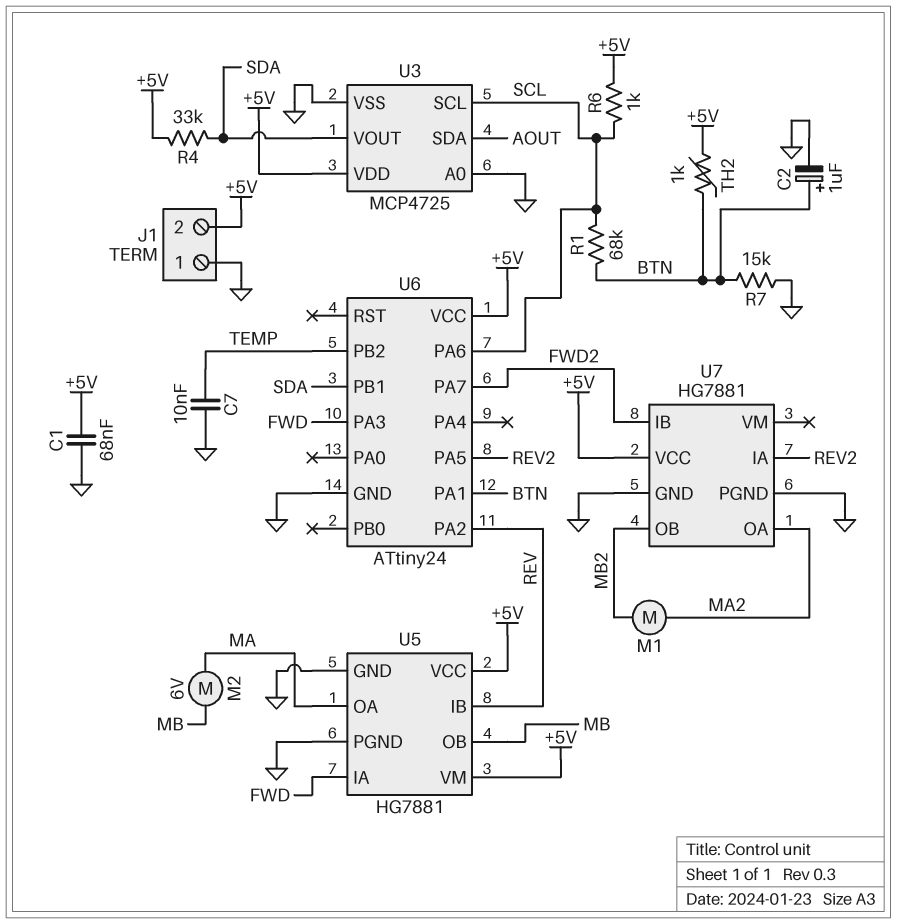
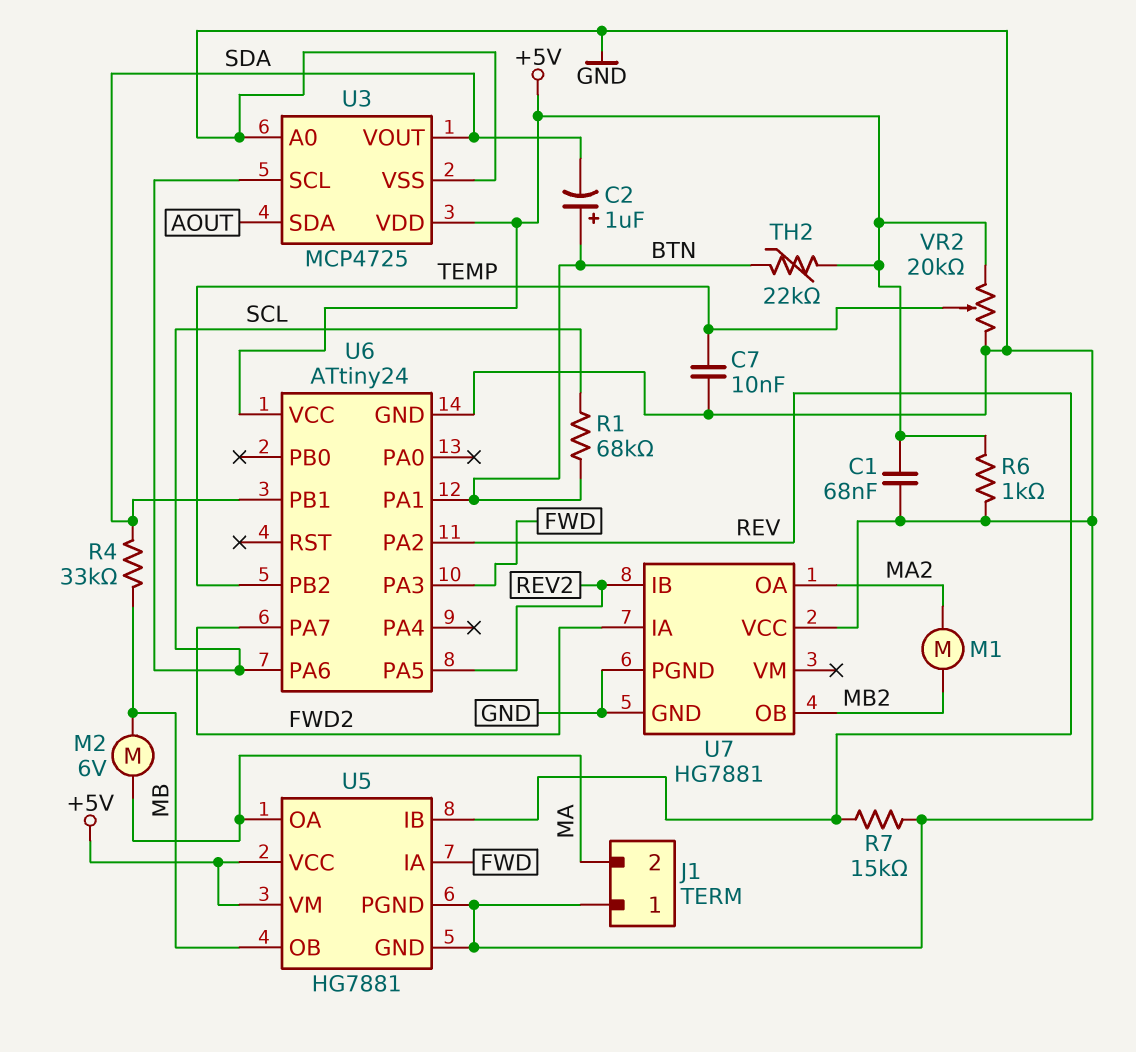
C2: 1uF (plus BTN, minus GND) -> 1uF (plus BTN, minus SDA)
J1 pin 2: +5V -> MA
R4: 33k (+5V, SDA) -> 33k (MB, SDA)
R6: 1k (+5V, SCL) -> 1k (+5V, GND)
R7: 15k (BTN, GND) -> 15k (GND, REV)
TH2: 1k (+5V, BTN) -> 22k (+5V, BTN)
U7 pin IA: REV2 -> FWD2
U7 pin IB: FWD2 -> REV2
U7 pin VCC: +5V -> GND
VR2: none -> 20k (+5V, GND, wiper TEMP)

